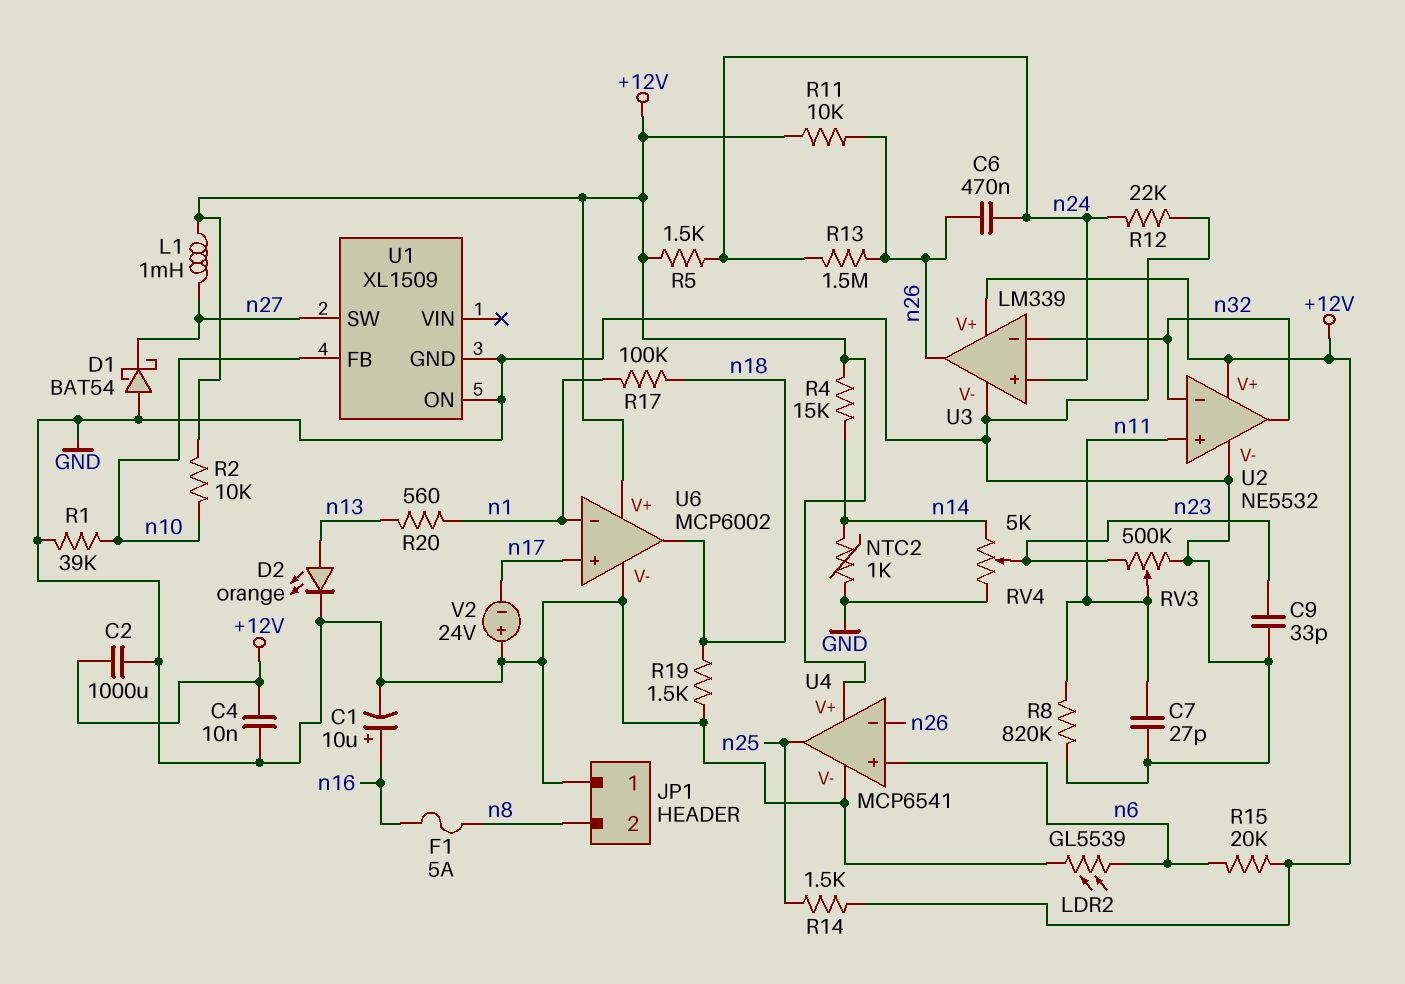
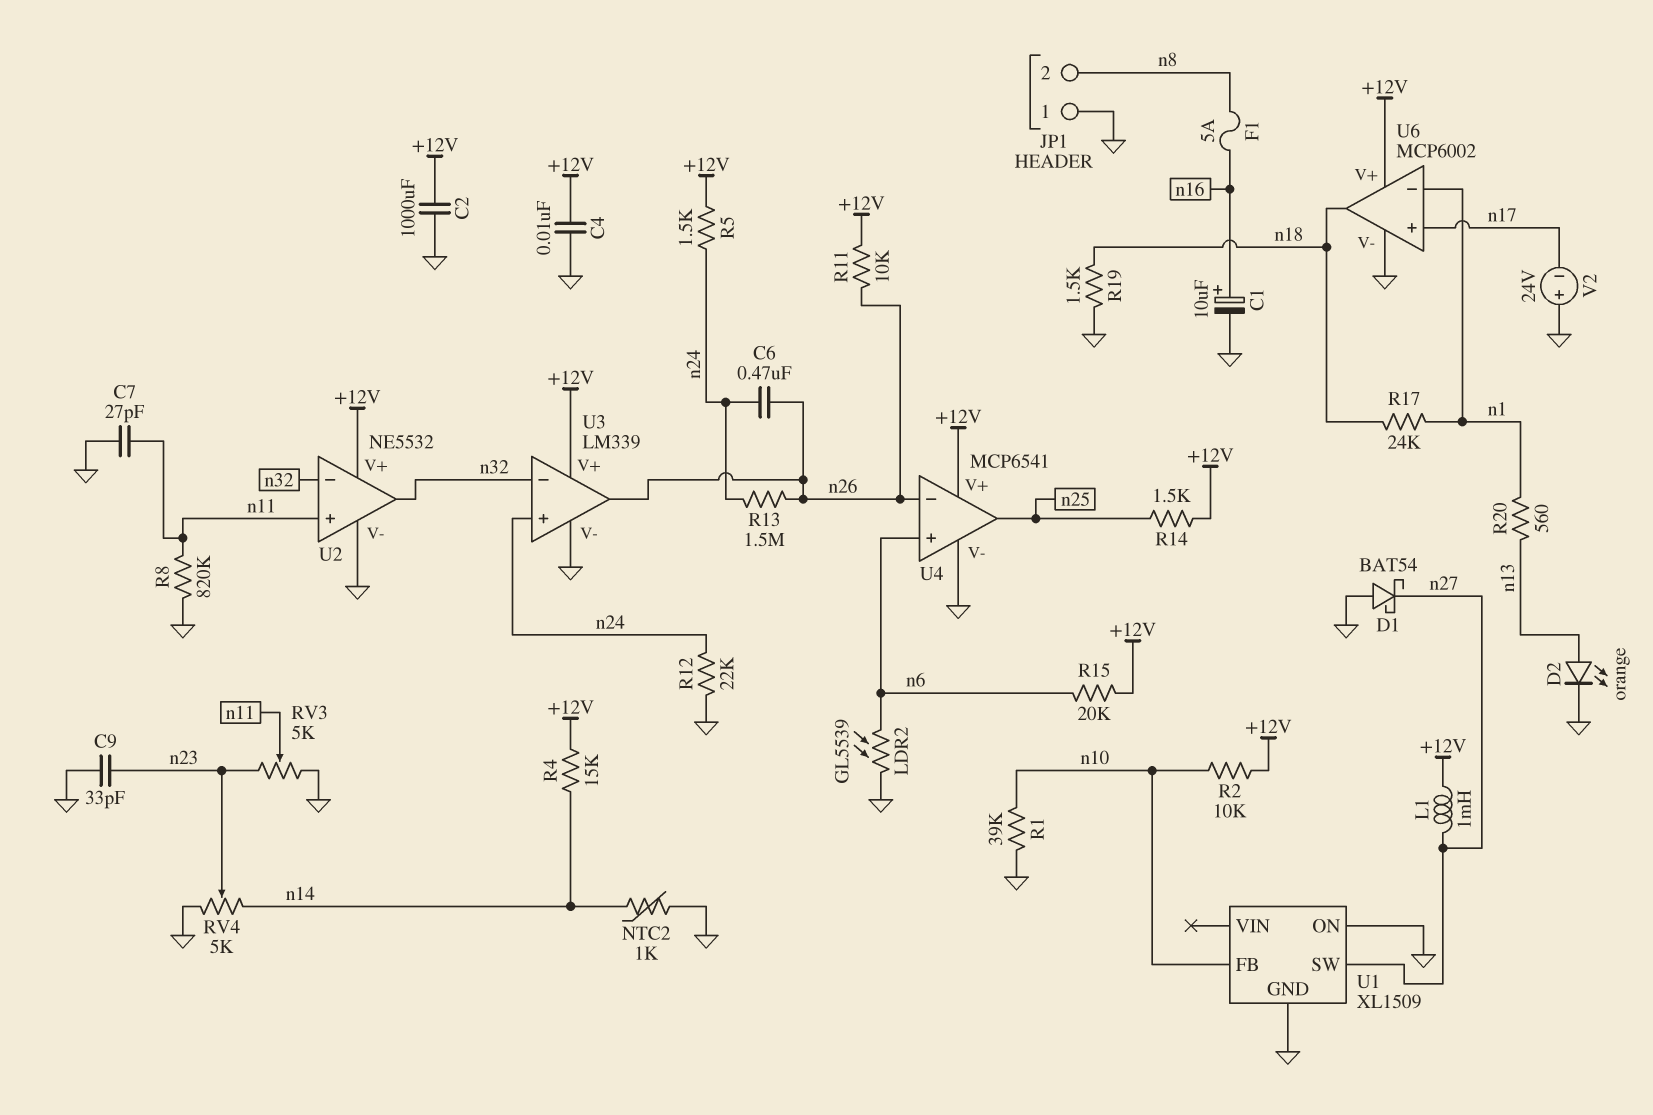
R17: 100k (n1, n18) -> 24k (n1, n18)
RV3: 500k (GND, n23, wiper n11) -> 5k (GND, n23, wiper n11)

